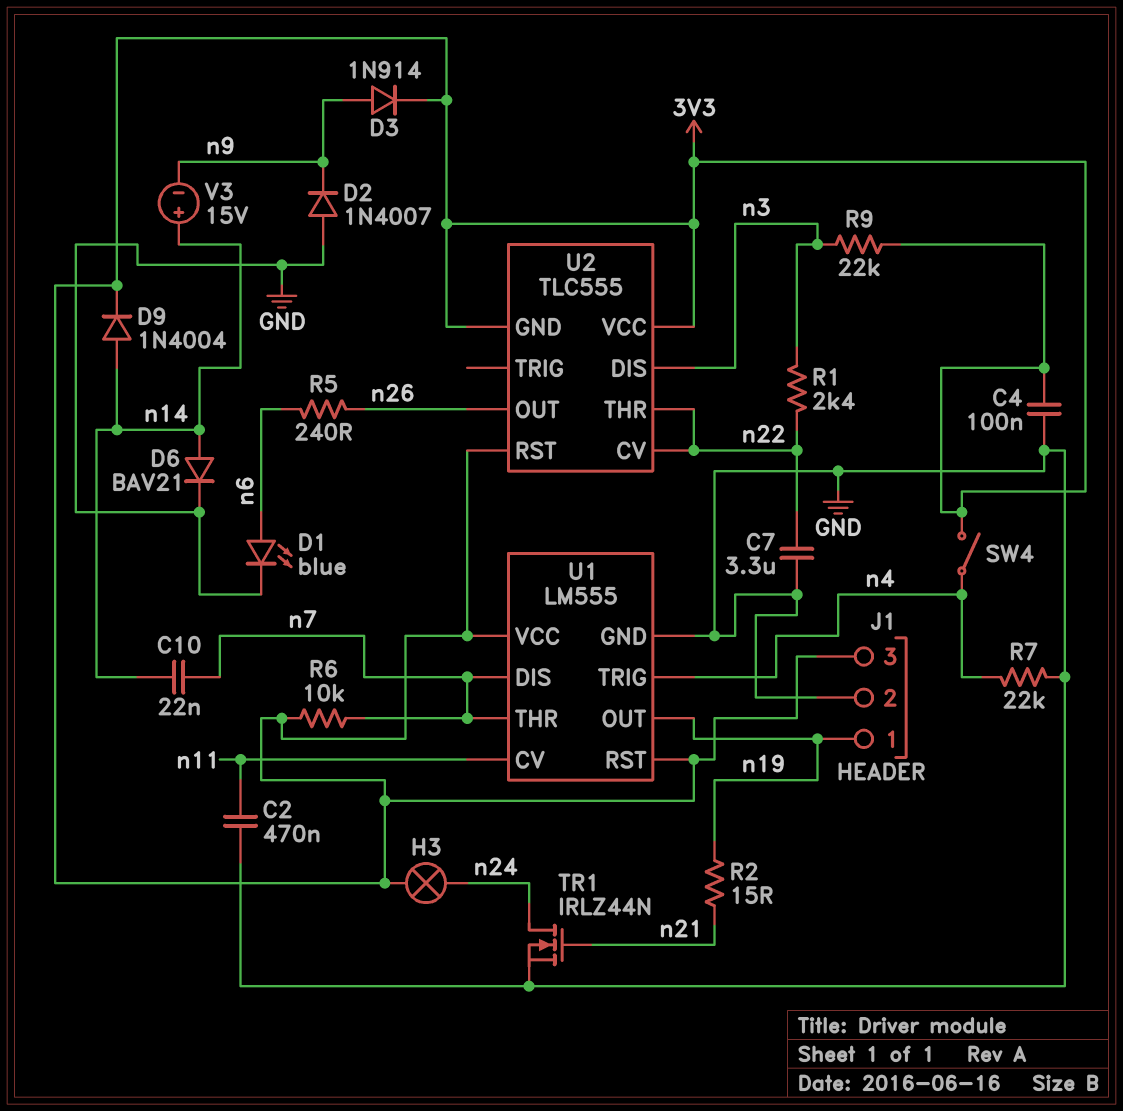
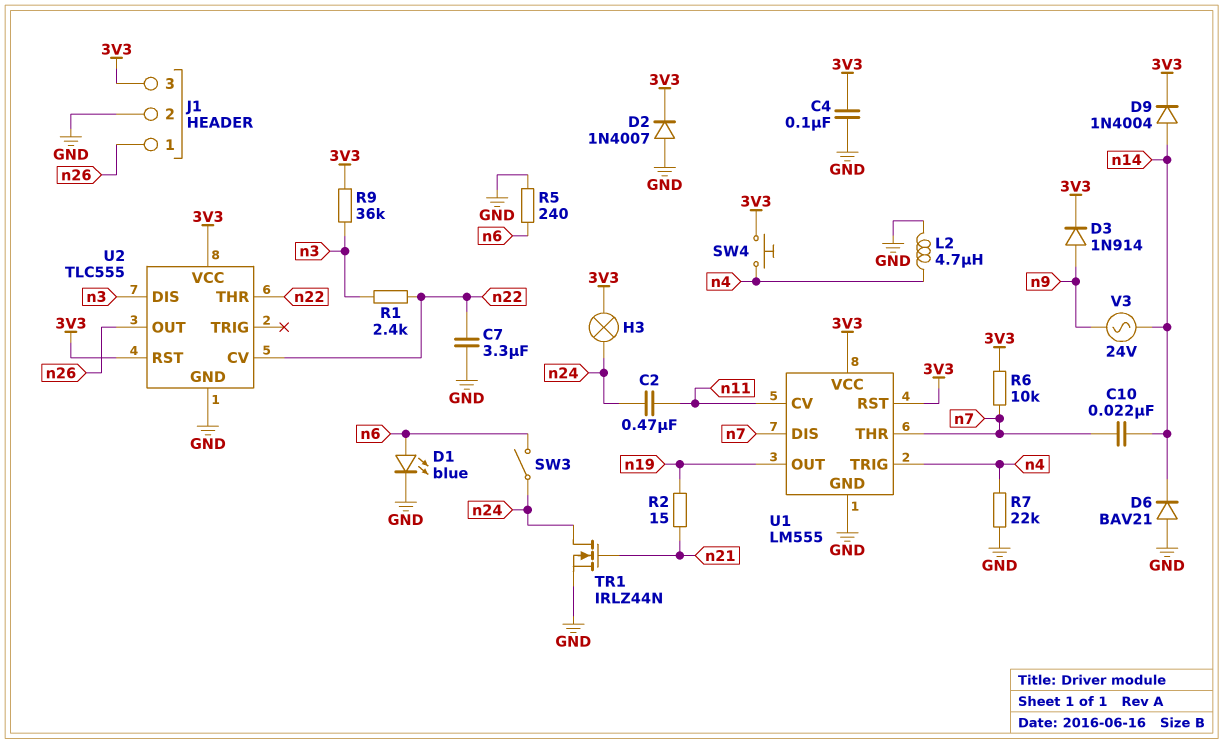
C2: 470nF (GND, n11) -> 470nF (n11, n24)
D2: diode 1N4007 (A GND, K n9) -> diode 1N4007 (A GND, K 3V3)
D6: diode BAV21 (A n14, K GND) -> diode BAV21 (A GND, K n14)
J1 pin 1: n19 -> n26
L2: none -> 4.7uH (GND, n4)
R5: 240 (n6, n26) -> 240 (GND, n6)
R9: 22k (3V3, n3) -> 36k (3V3, n3)
SW3: none -> switch (n6, n24)
SW4: switch (3V3, n4) -> button (3V3, n4)
U2 pin GND: 3V3 -> GND
V3: 15V (plus n14, minus n9) -> AC 24V (n9, n14)

